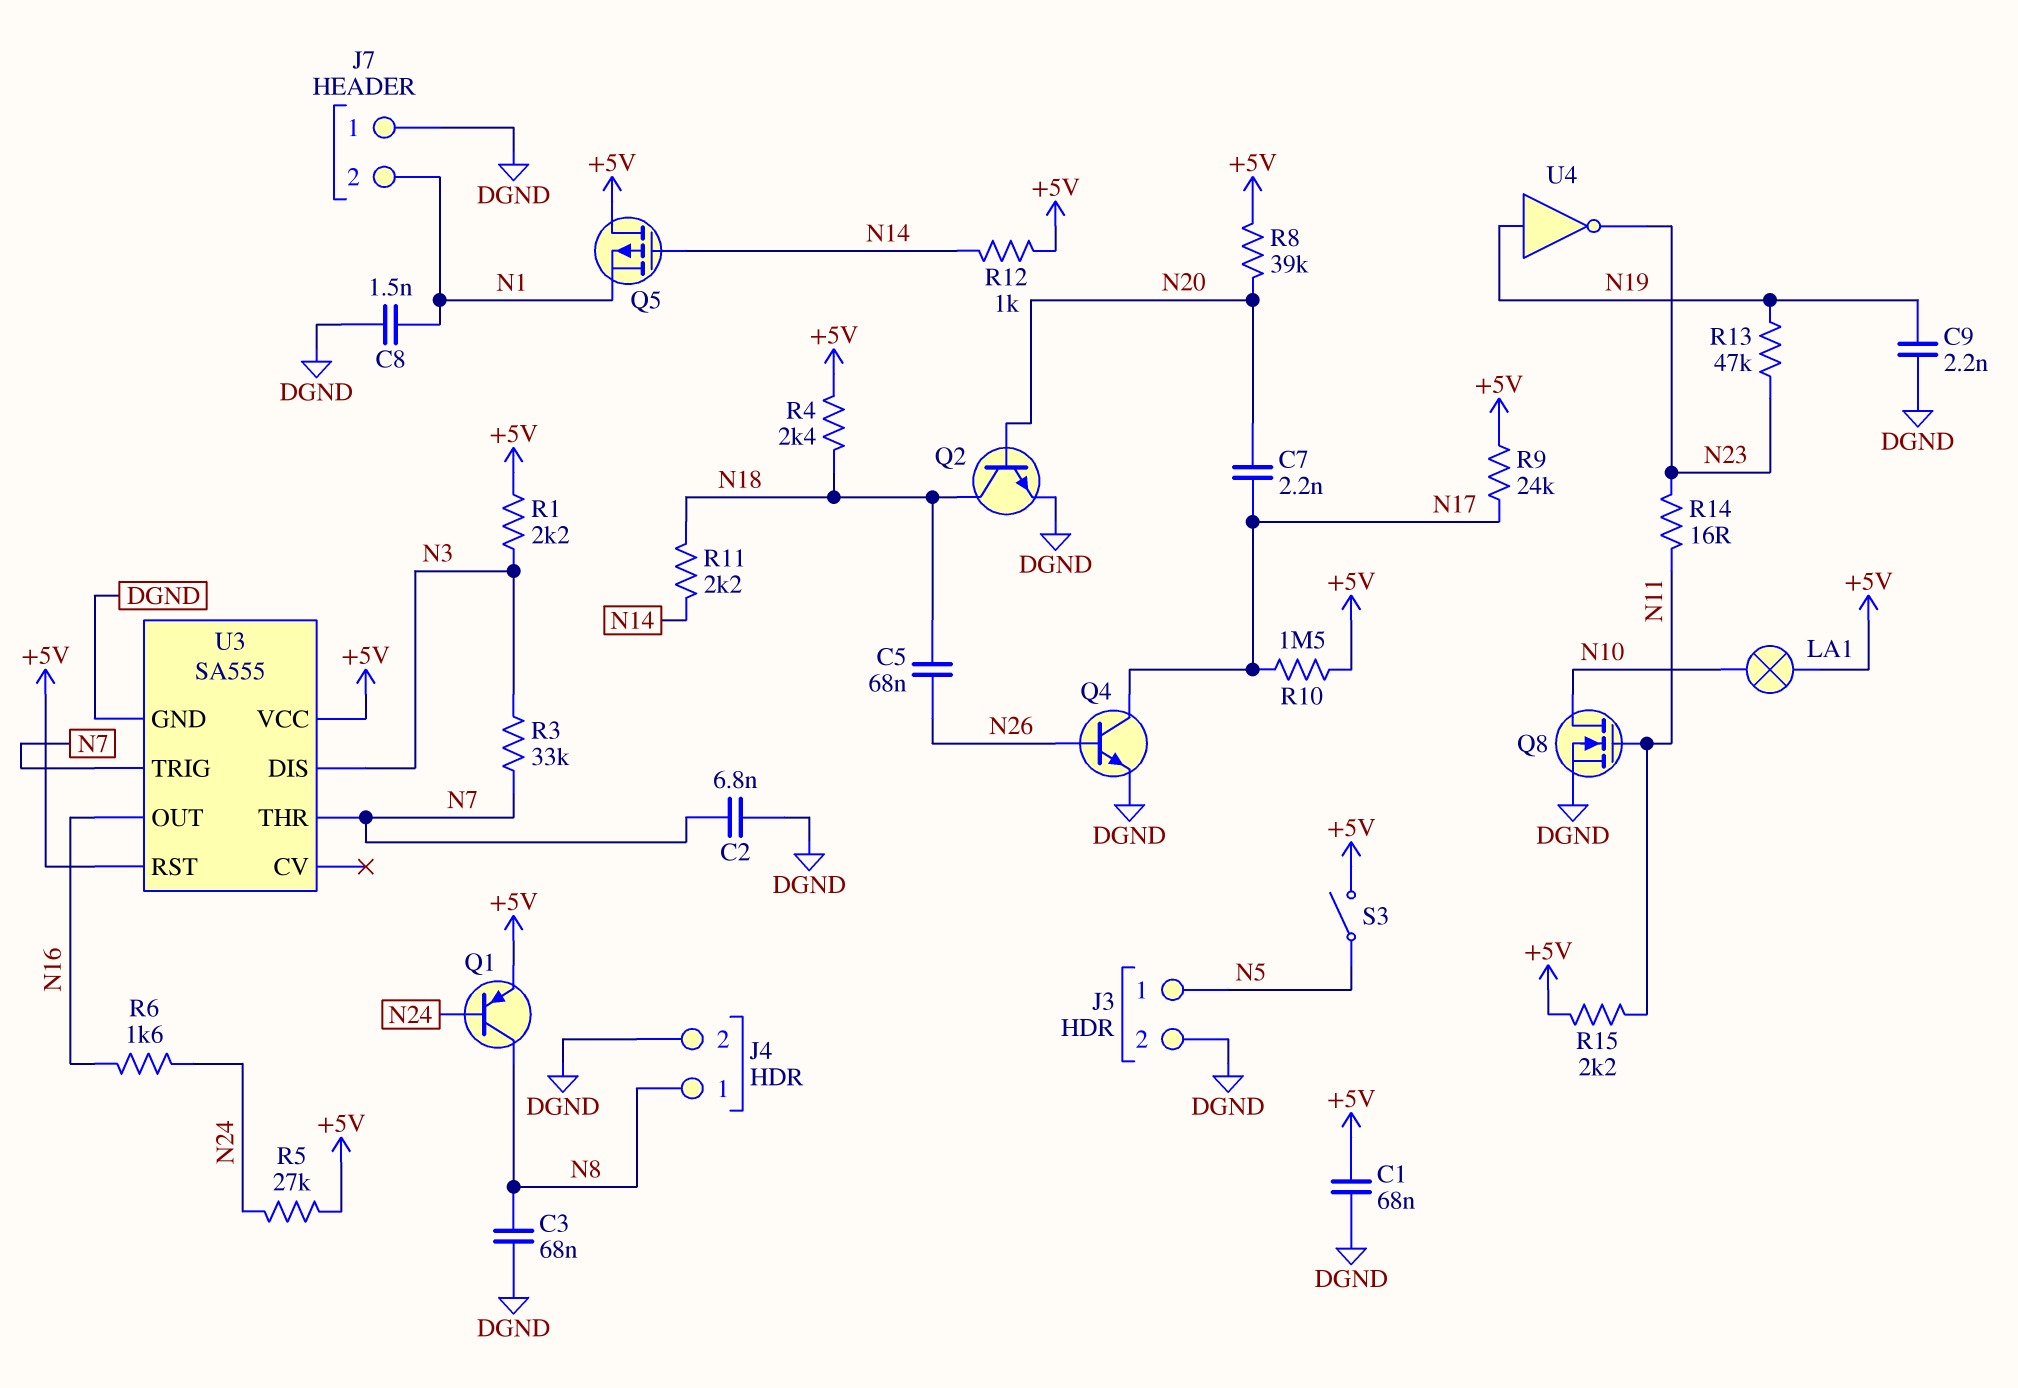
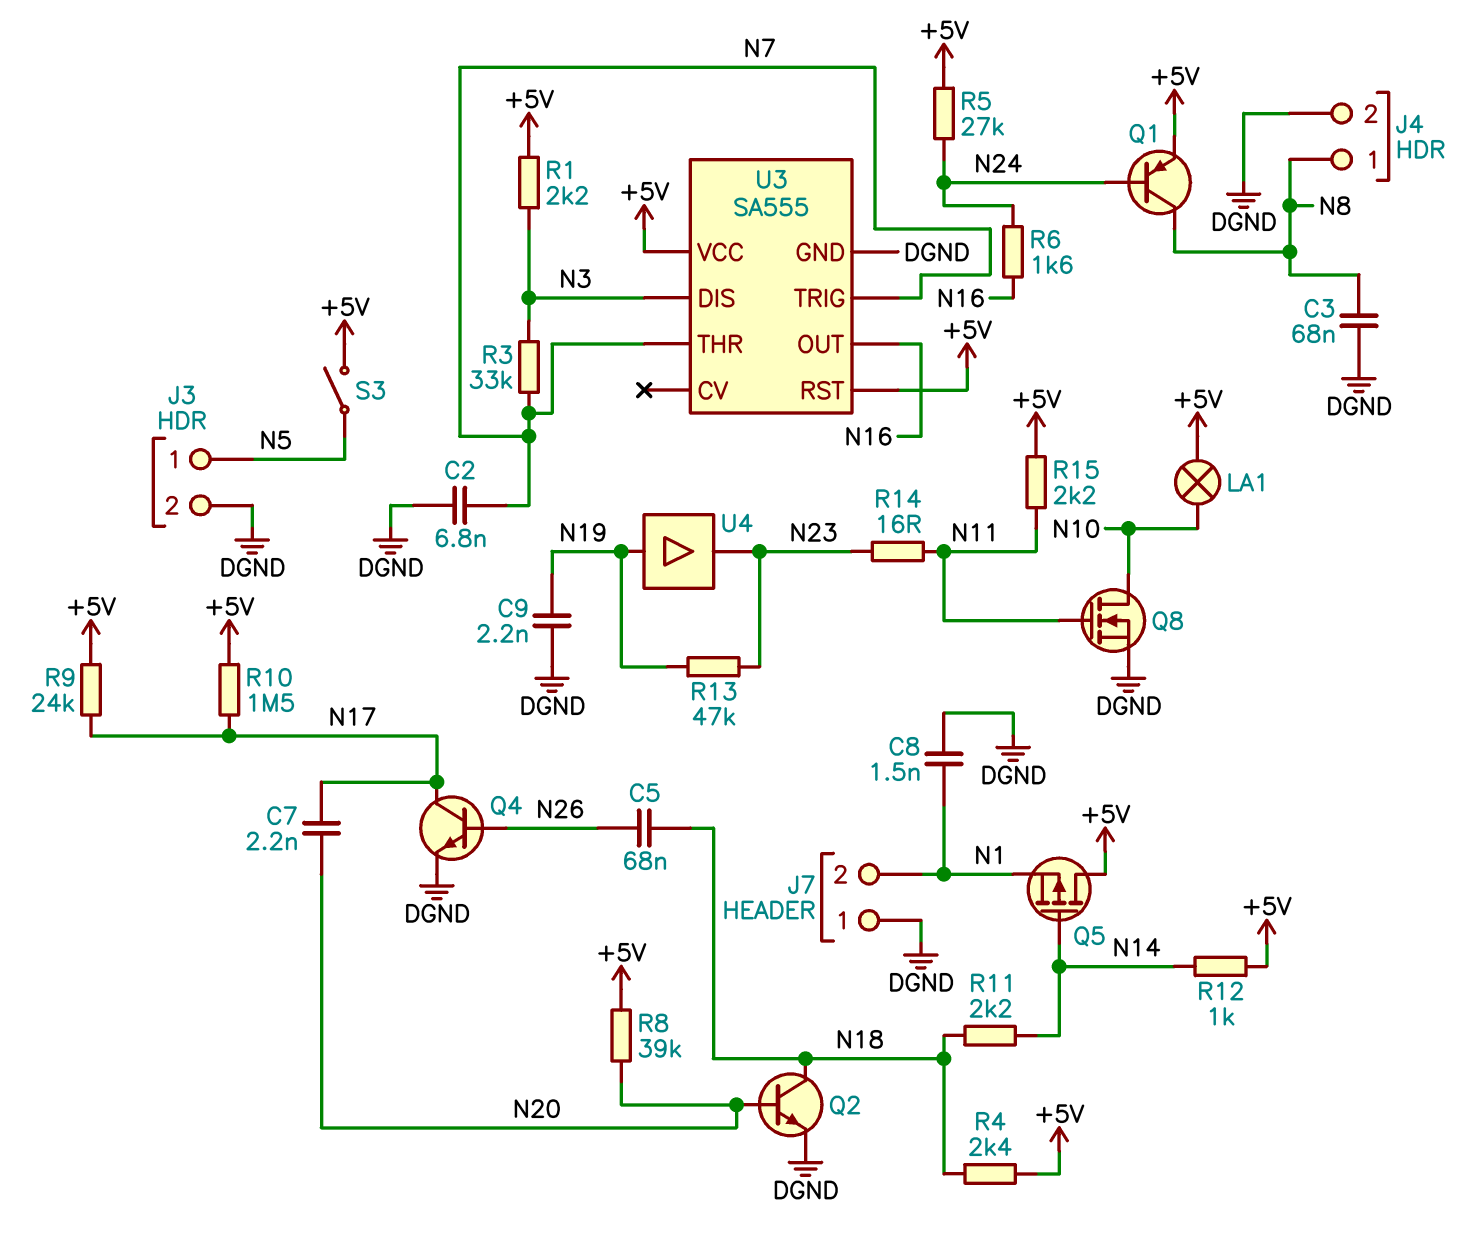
C1: 68nF (+5V, DGND) -> none
U4: NOT (in N19, out N23) -> buffer (in N19, out N23)

